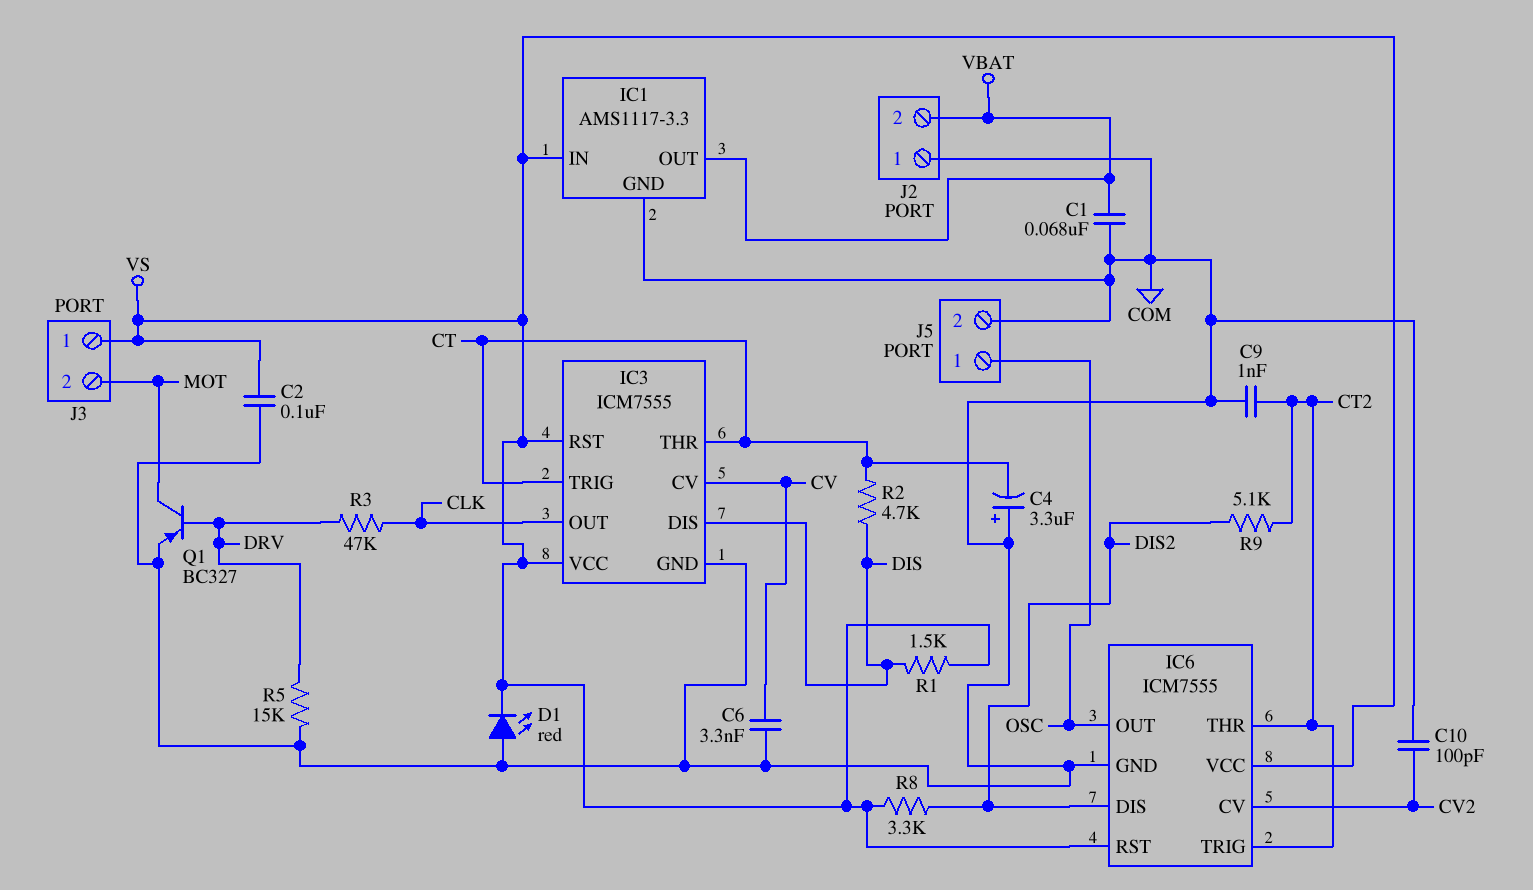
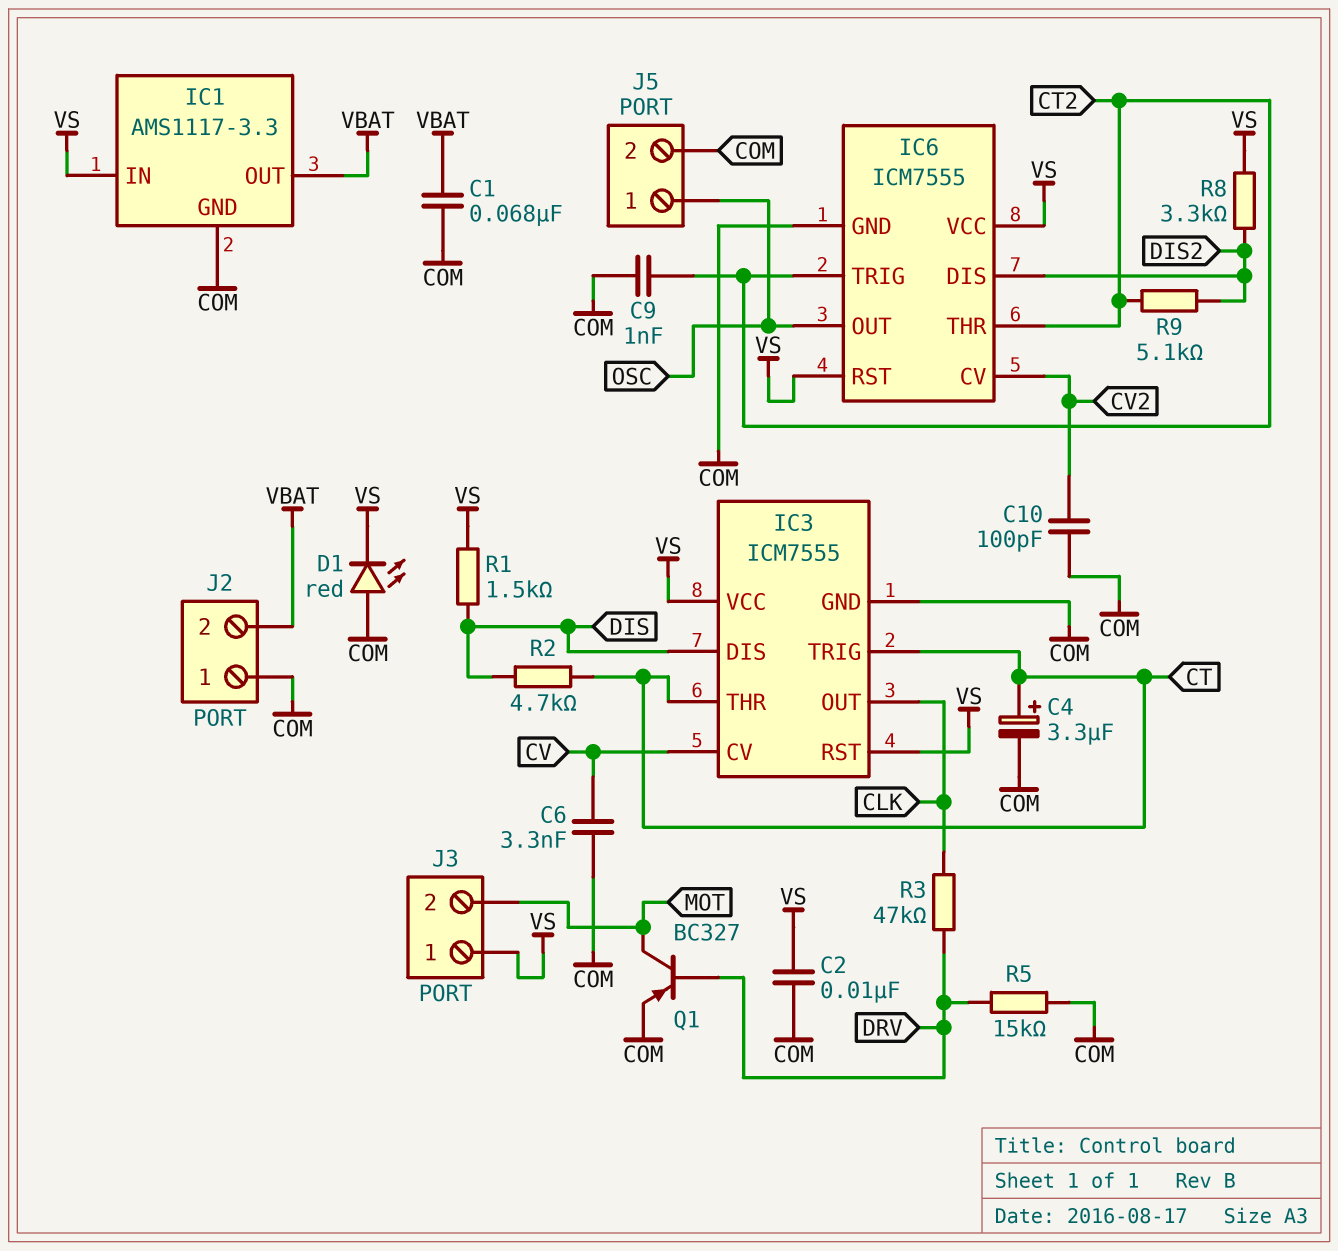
C2: 100nF (COM, VS) -> 10nF (COM, VS)
C4: 3.3uF (plus COM, minus CT) -> 3.3uF (plus CT, minus COM)

